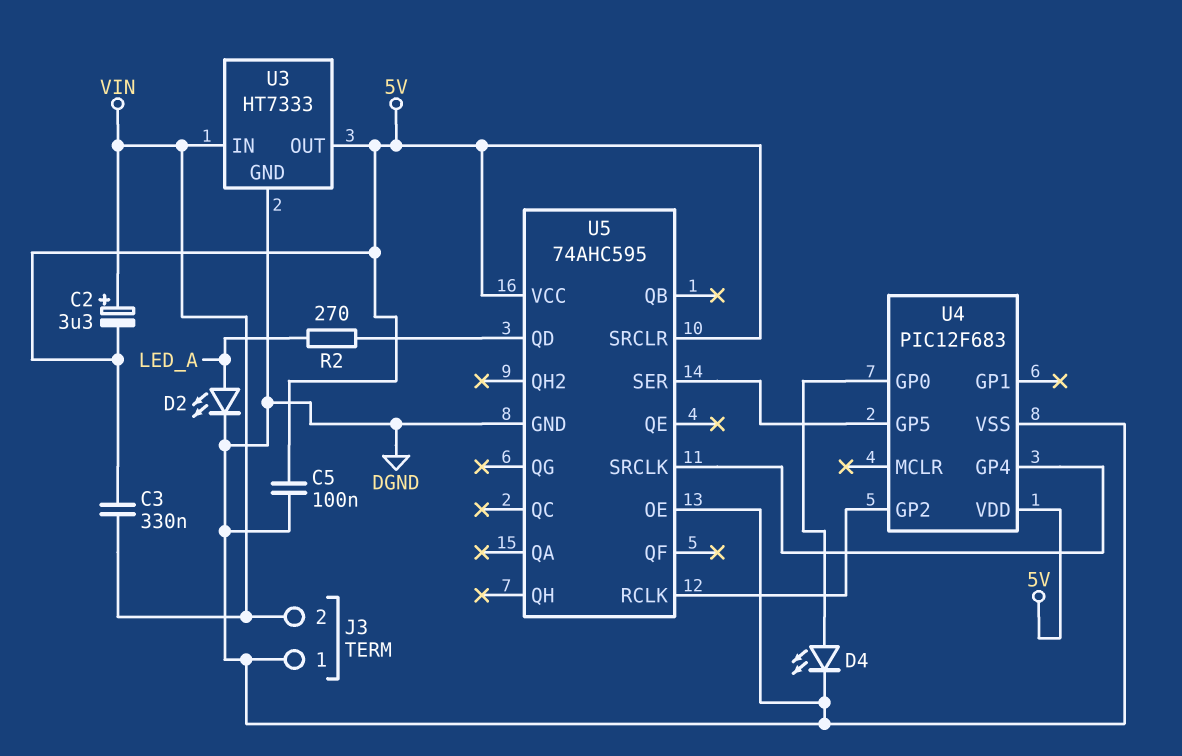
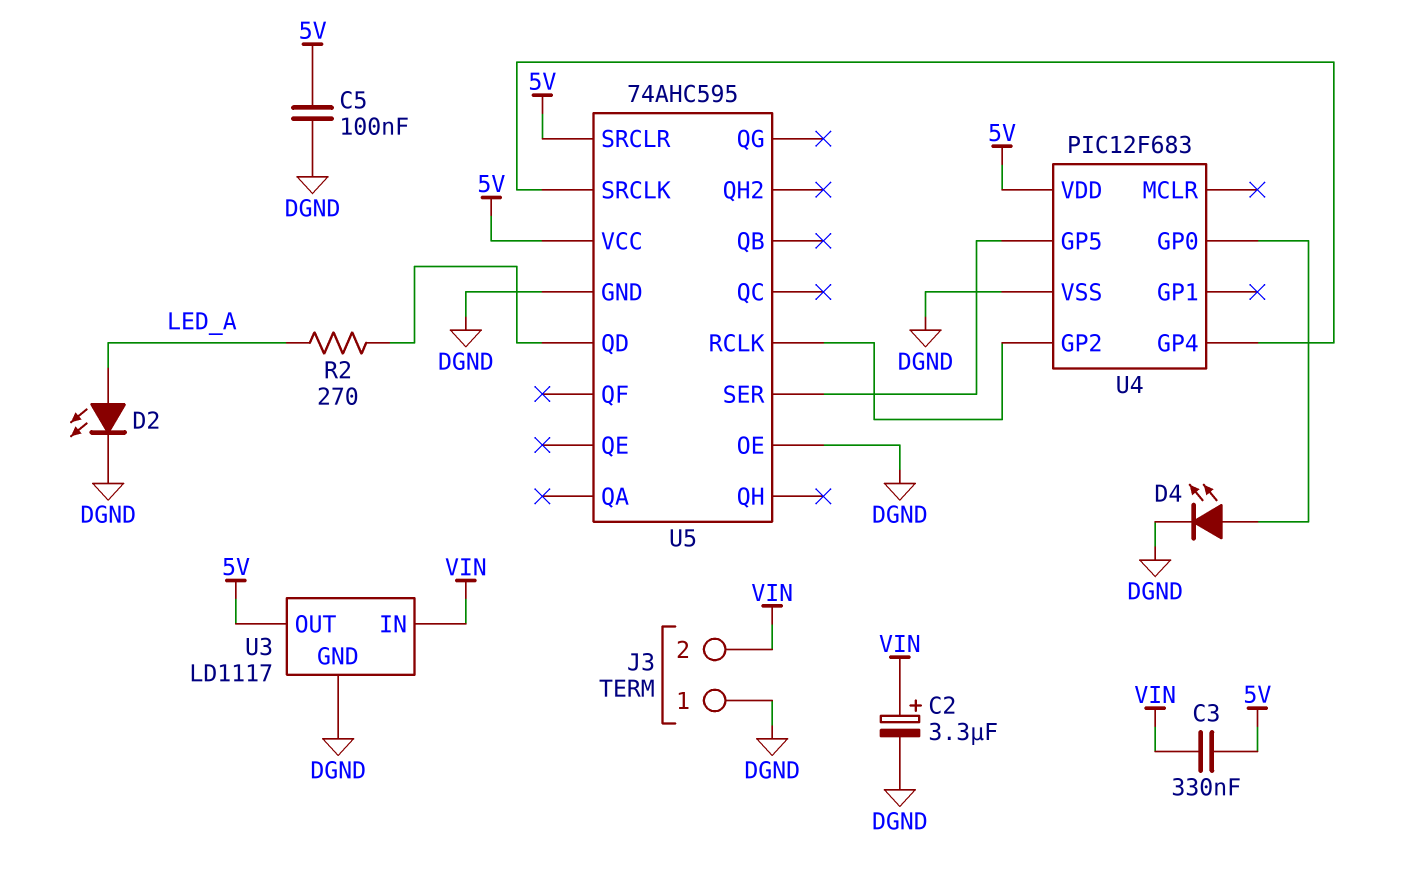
C2: 3.3uF (plus VIN, minus 5V) -> 3.3uF (plus VIN, minus DGND)
U3: HT7333 -> LD1117

